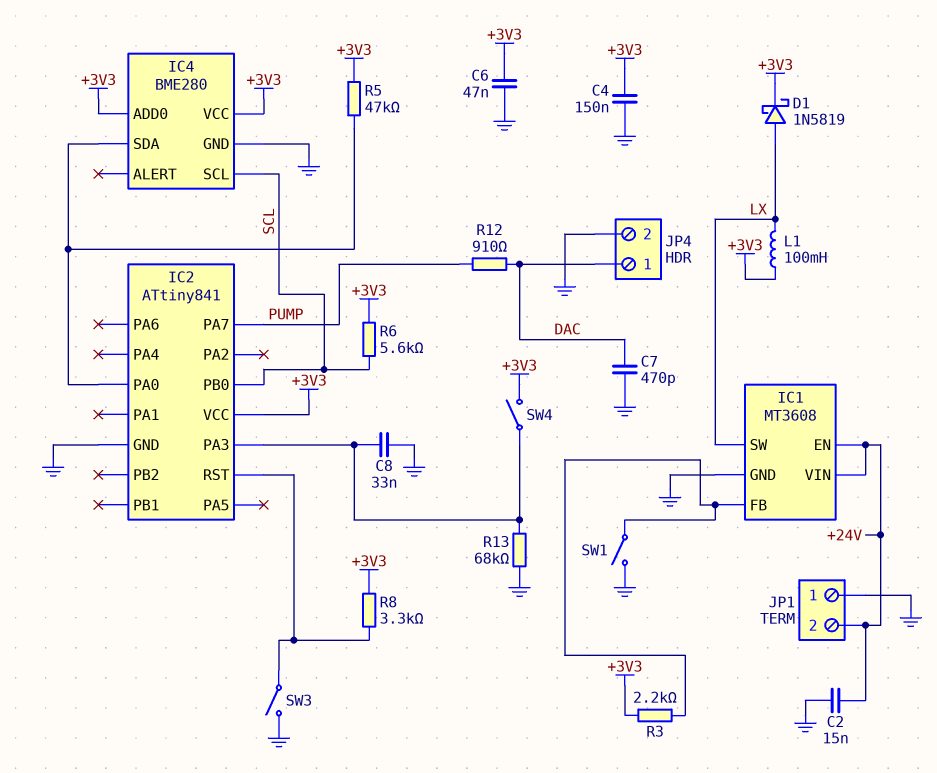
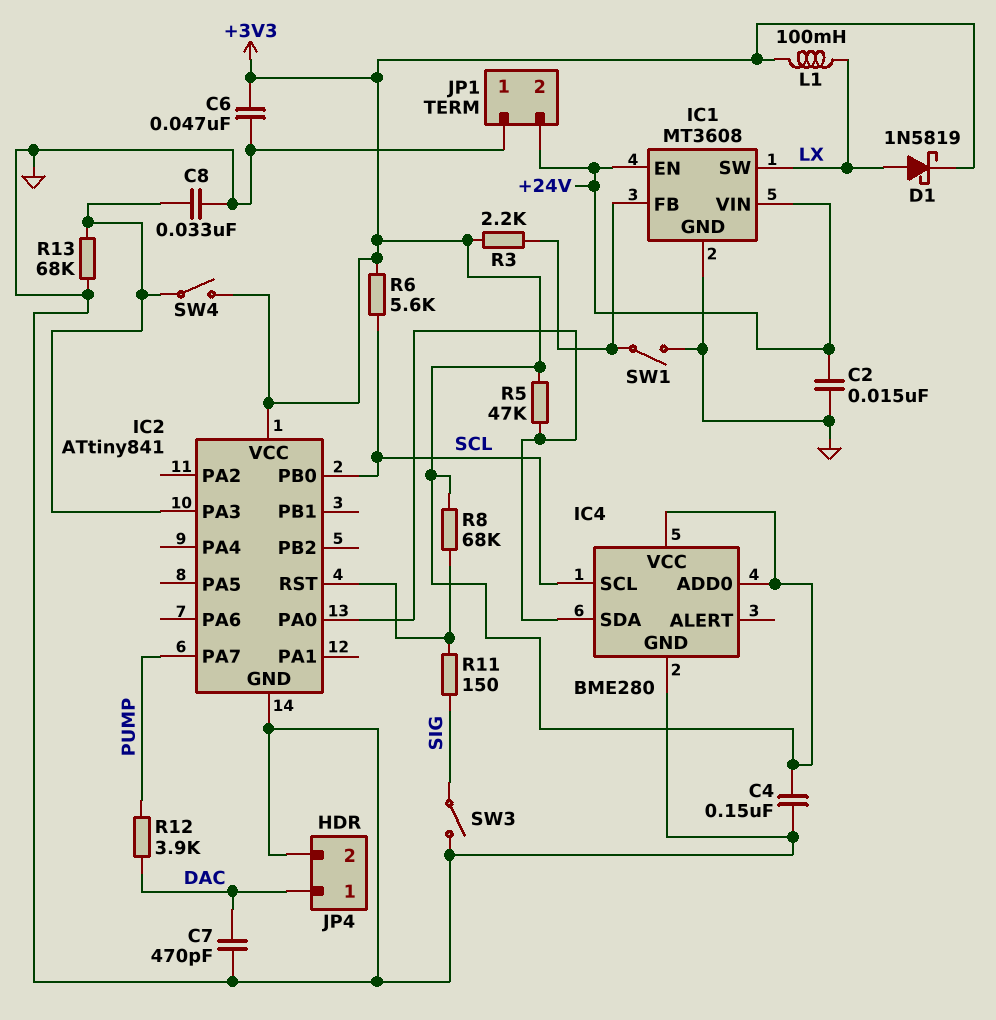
R8: 3.3k (+3V3, IC2/RST) -> 68k (+3V3, IC2/RST)
R11: none -> 150 (IC2/RST, SIG)
R12: 910 (DAC, PUMP) -> 3.9k (DAC, PUMP)
SW3: switch (GND, IC2/RST) -> switch (GND, SIG)

